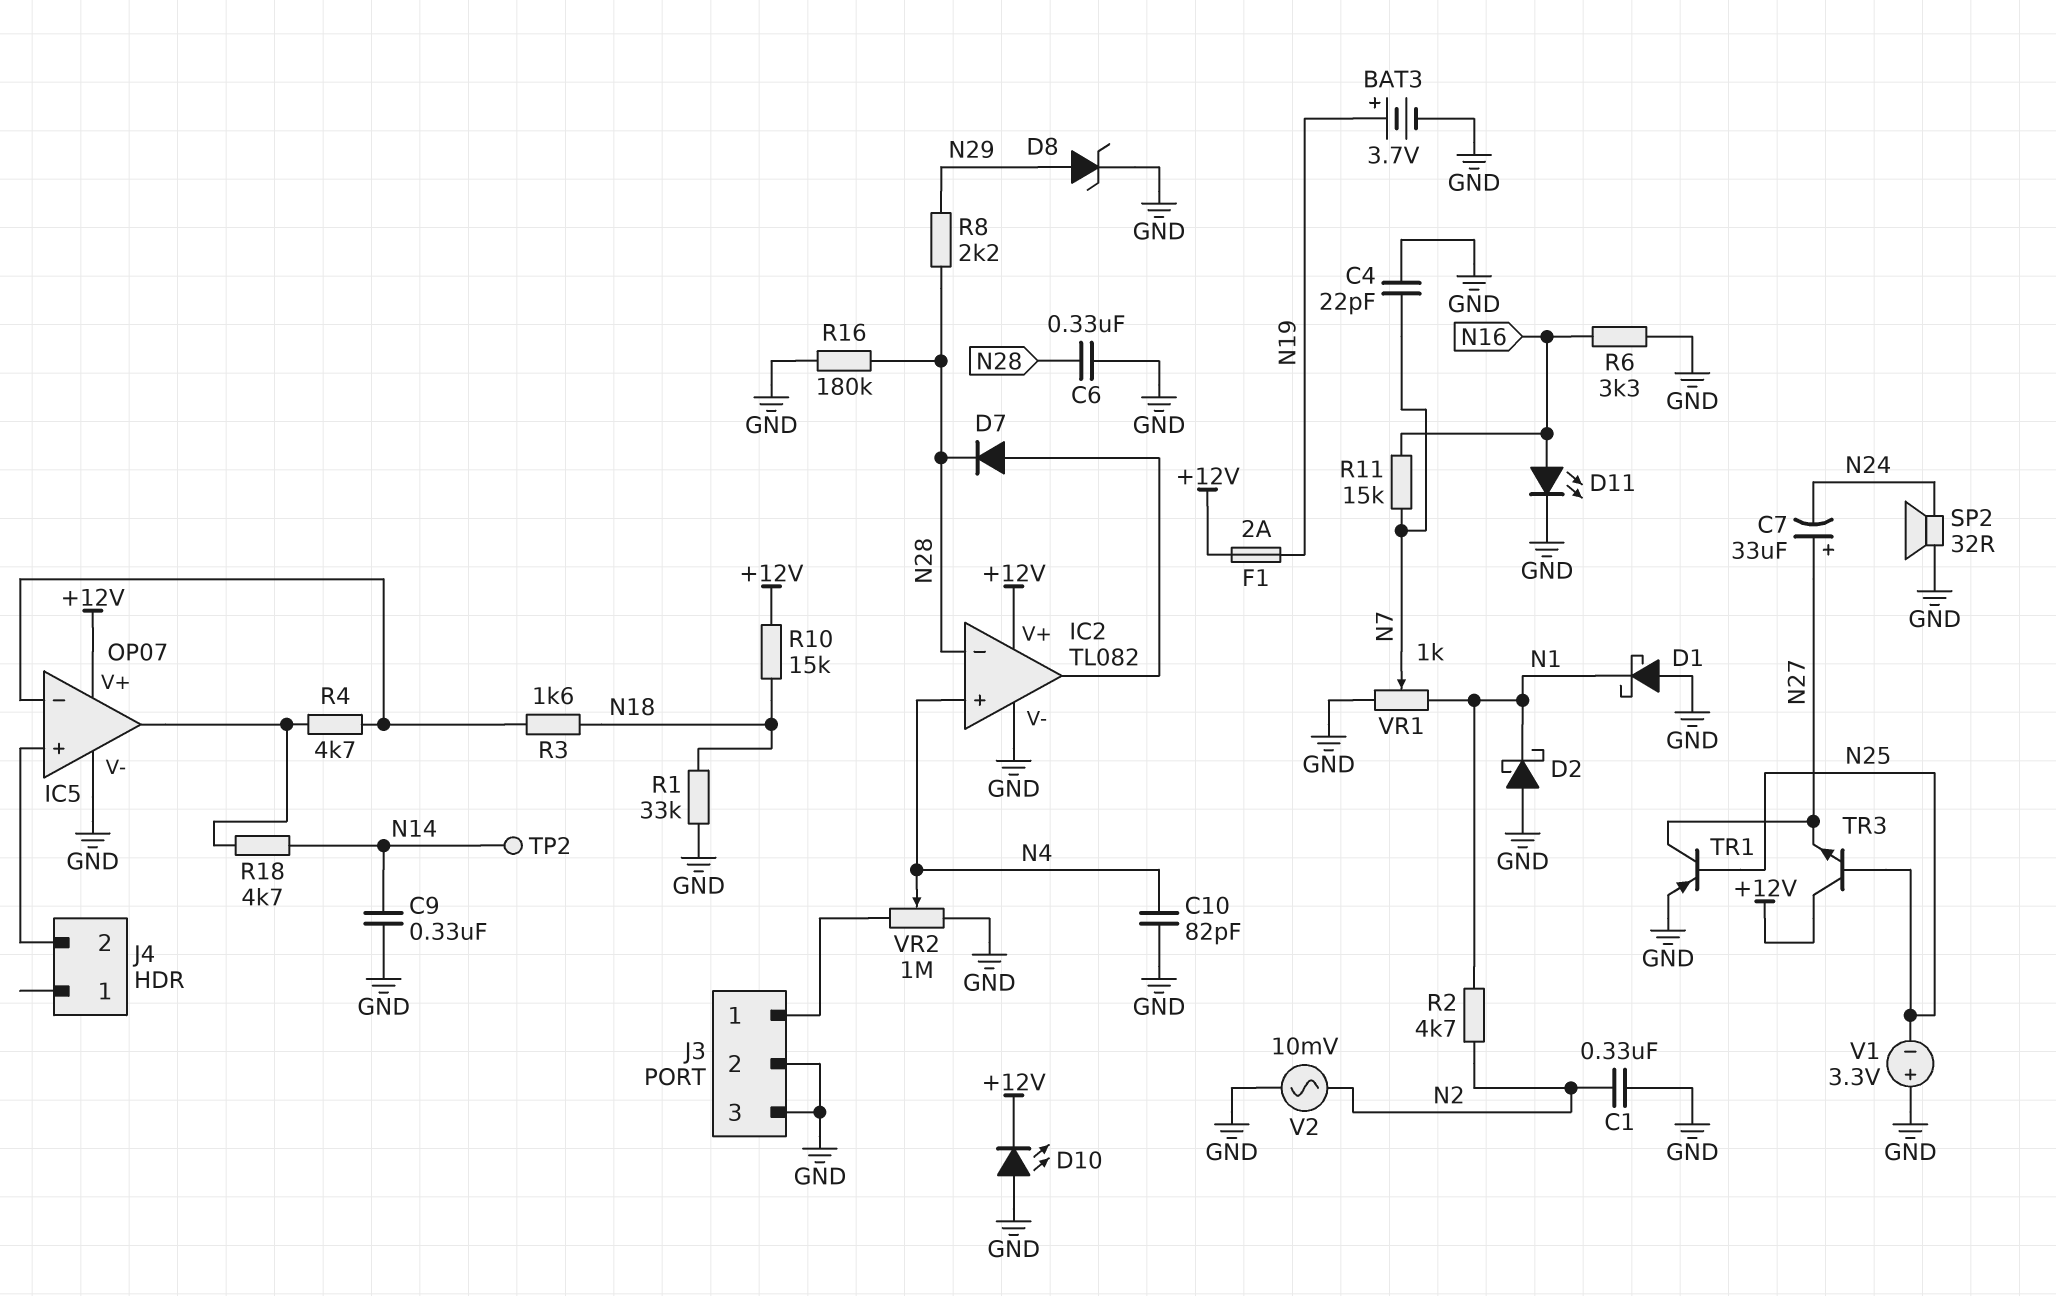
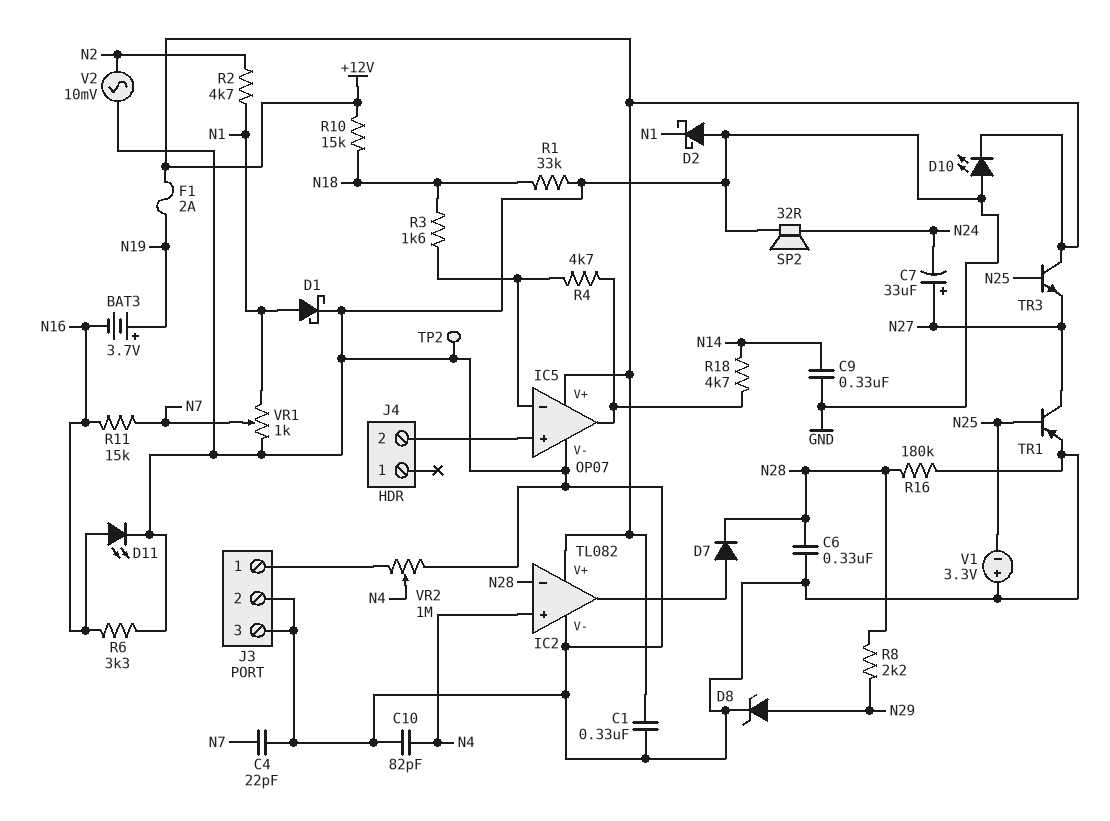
BAT3: 3.7V (plus N19, minus GND) -> 3.7V (plus N19, minus N16)
C1: 330nF (GND, N2) -> 330nF (+12V, GND)
D1: schottky (A GND, K N1) -> schottky (A N1, K GND)
TP2: test point (N14) -> test point (GND)

